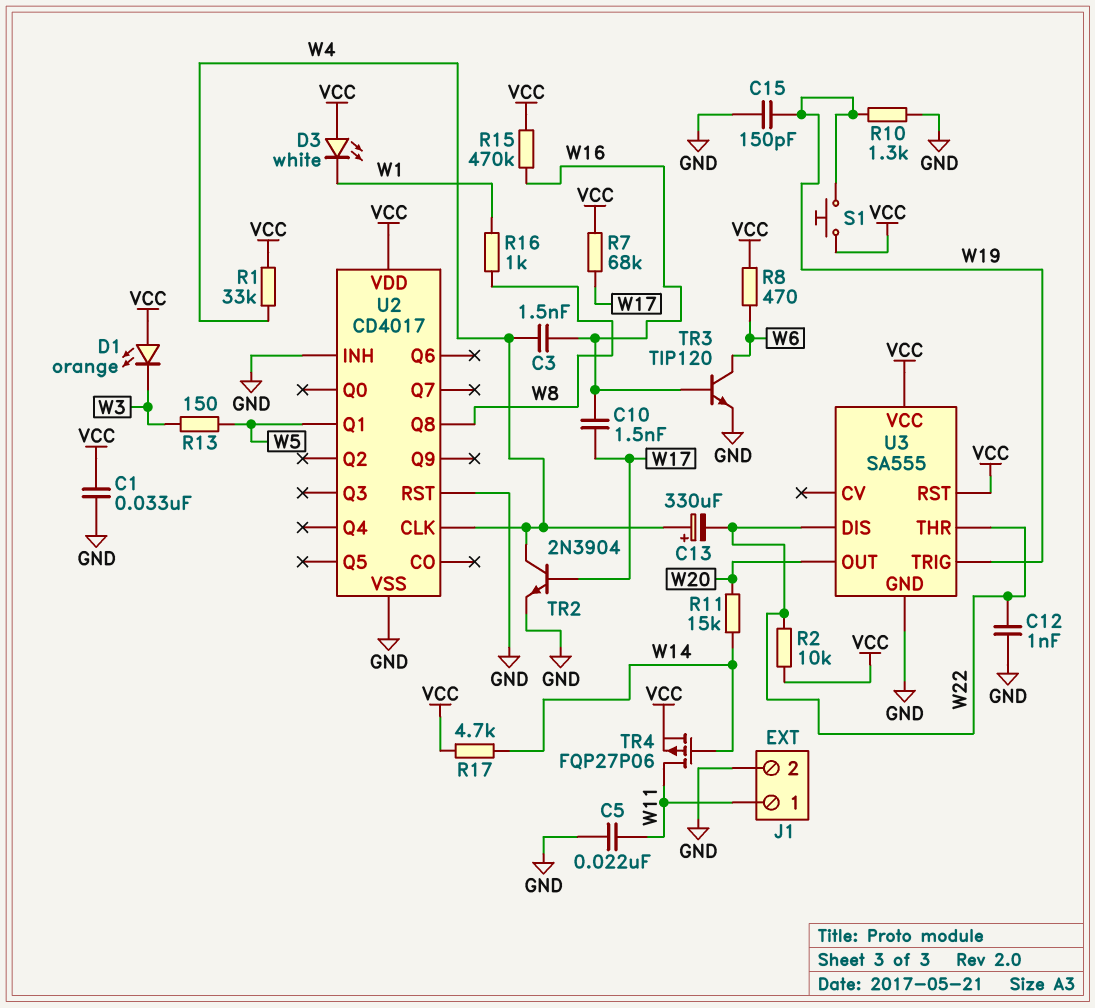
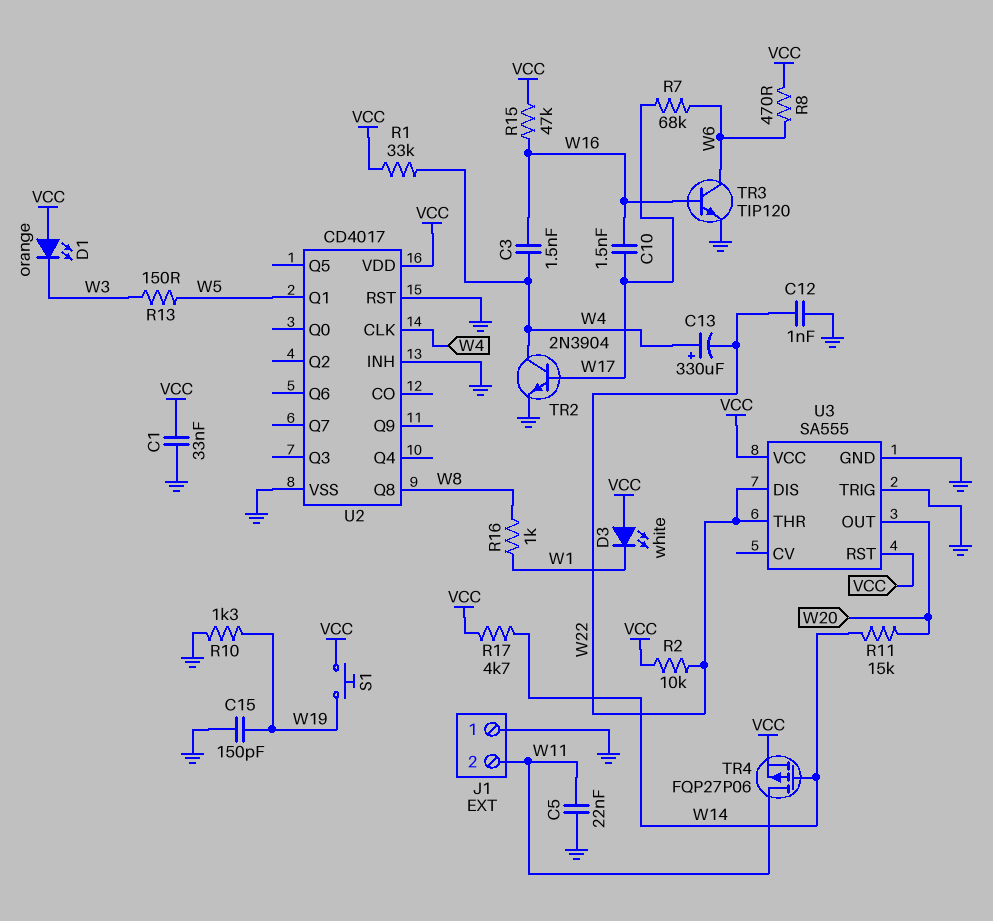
J1 pin 1: W11 -> GND
J1 pin 2: GND -> W11
R7: 68k (VCC, W17) -> 68k (W6, W17)
R15: 470k (VCC, W16) -> 47k (VCC, W16)
U3 pin TRIG: W19 -> GND

